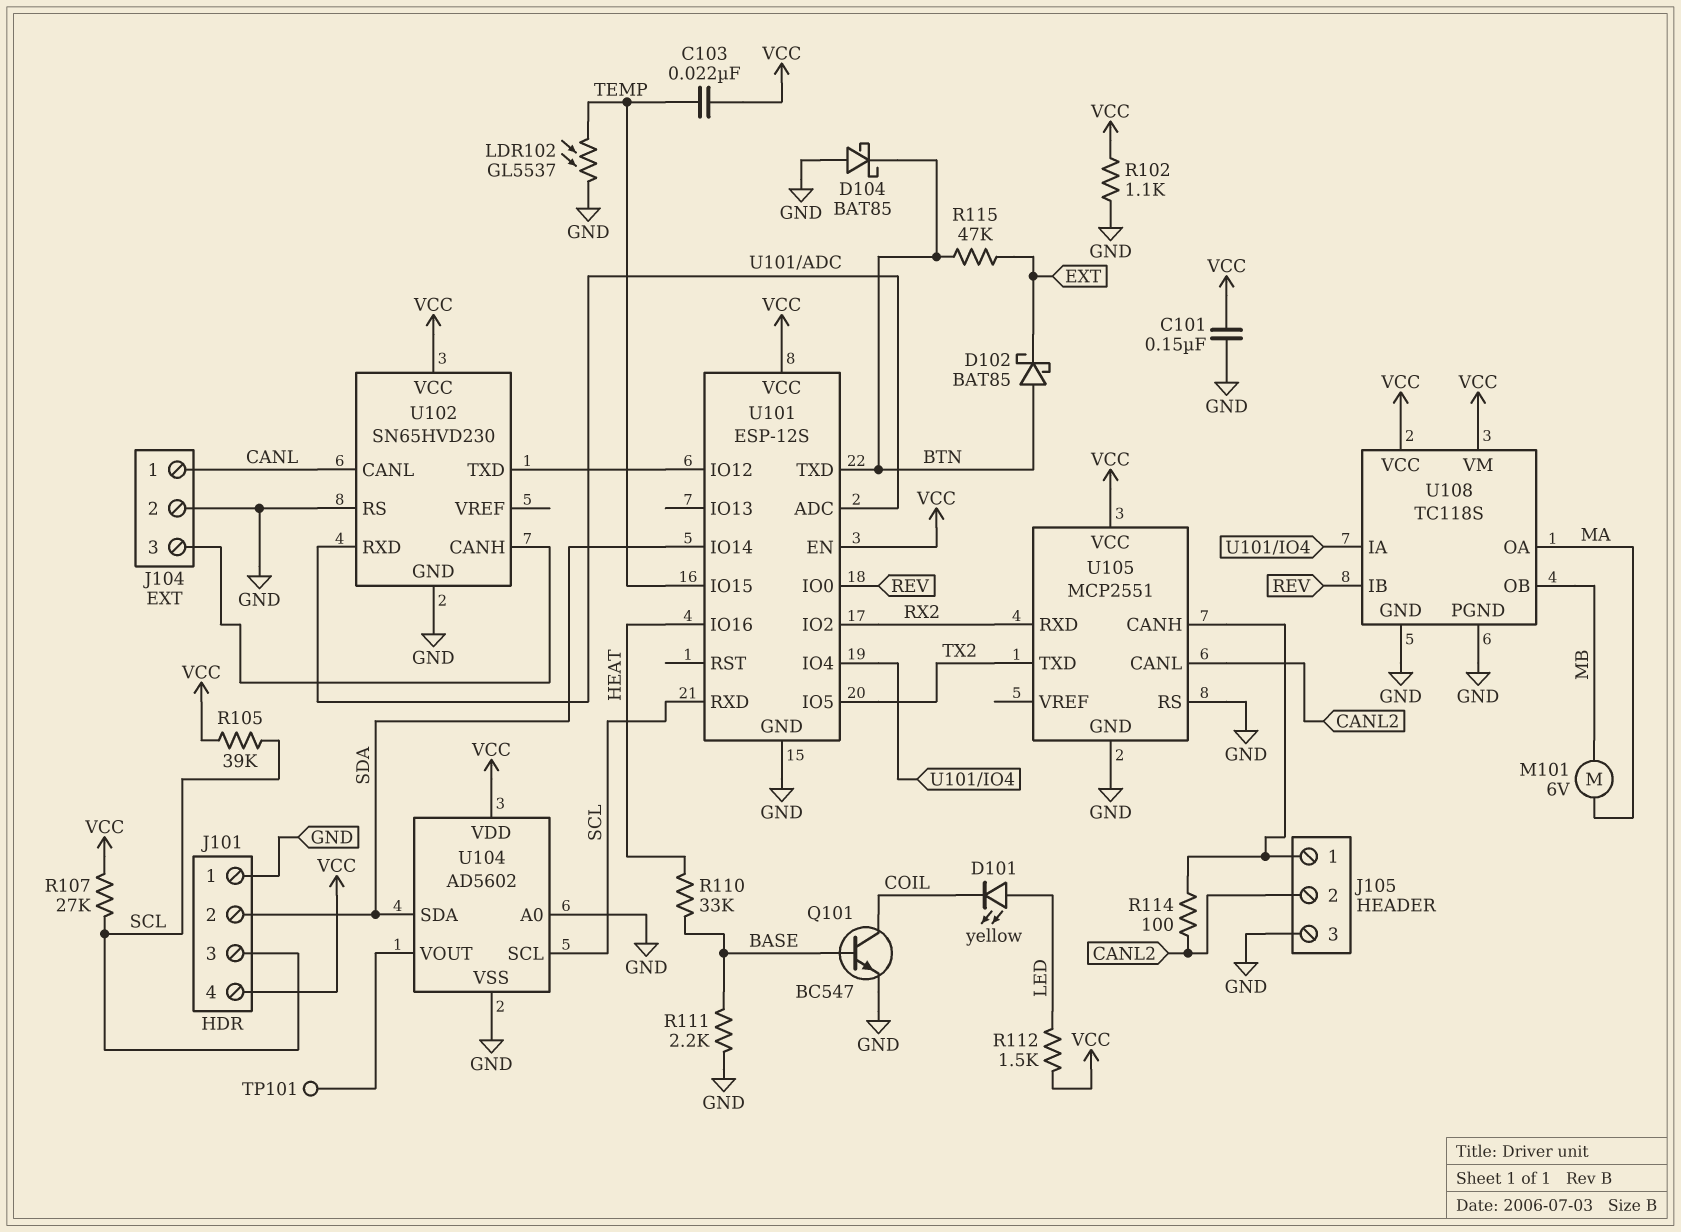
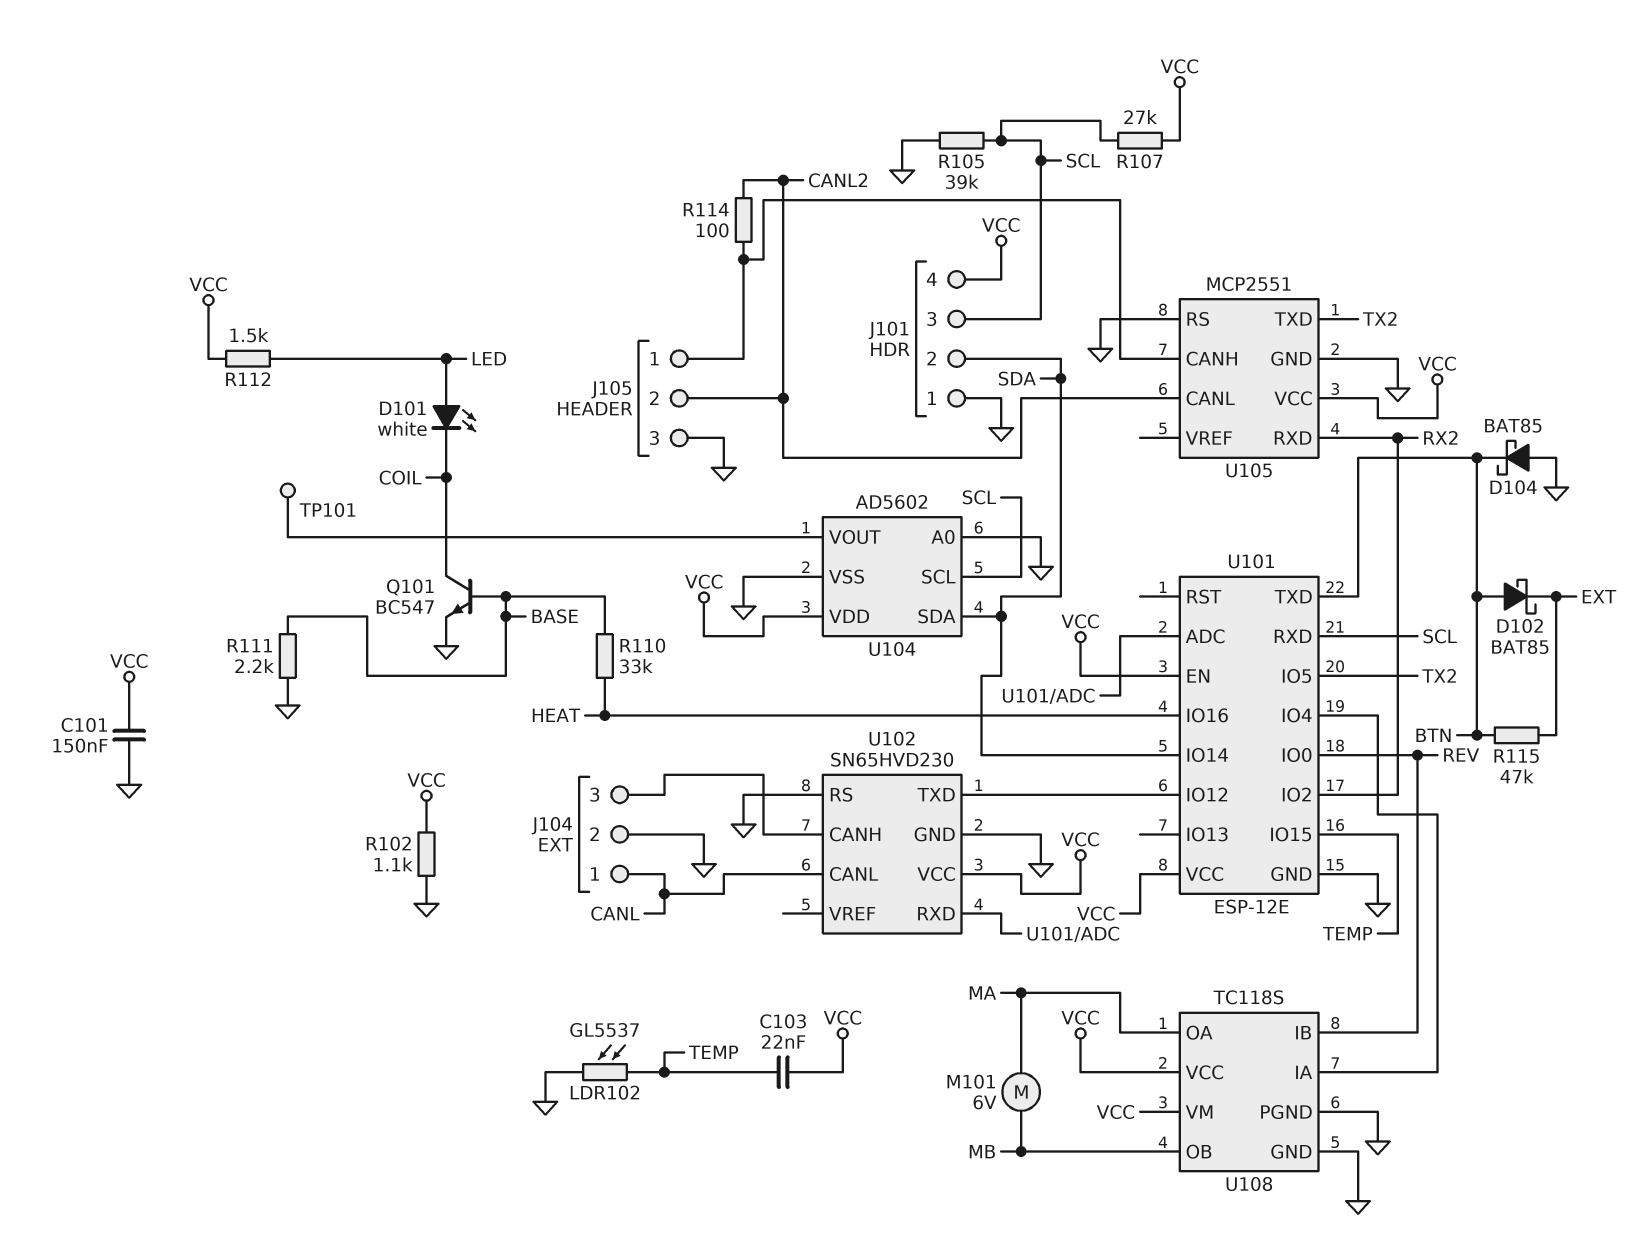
D101: LED yellow (A LED, K COIL) -> LED white (A LED, K COIL)
R105: 39k (SCL, VCC) -> 39k (GND, SCL)
U101: ESP-12S -> ESP-12E

